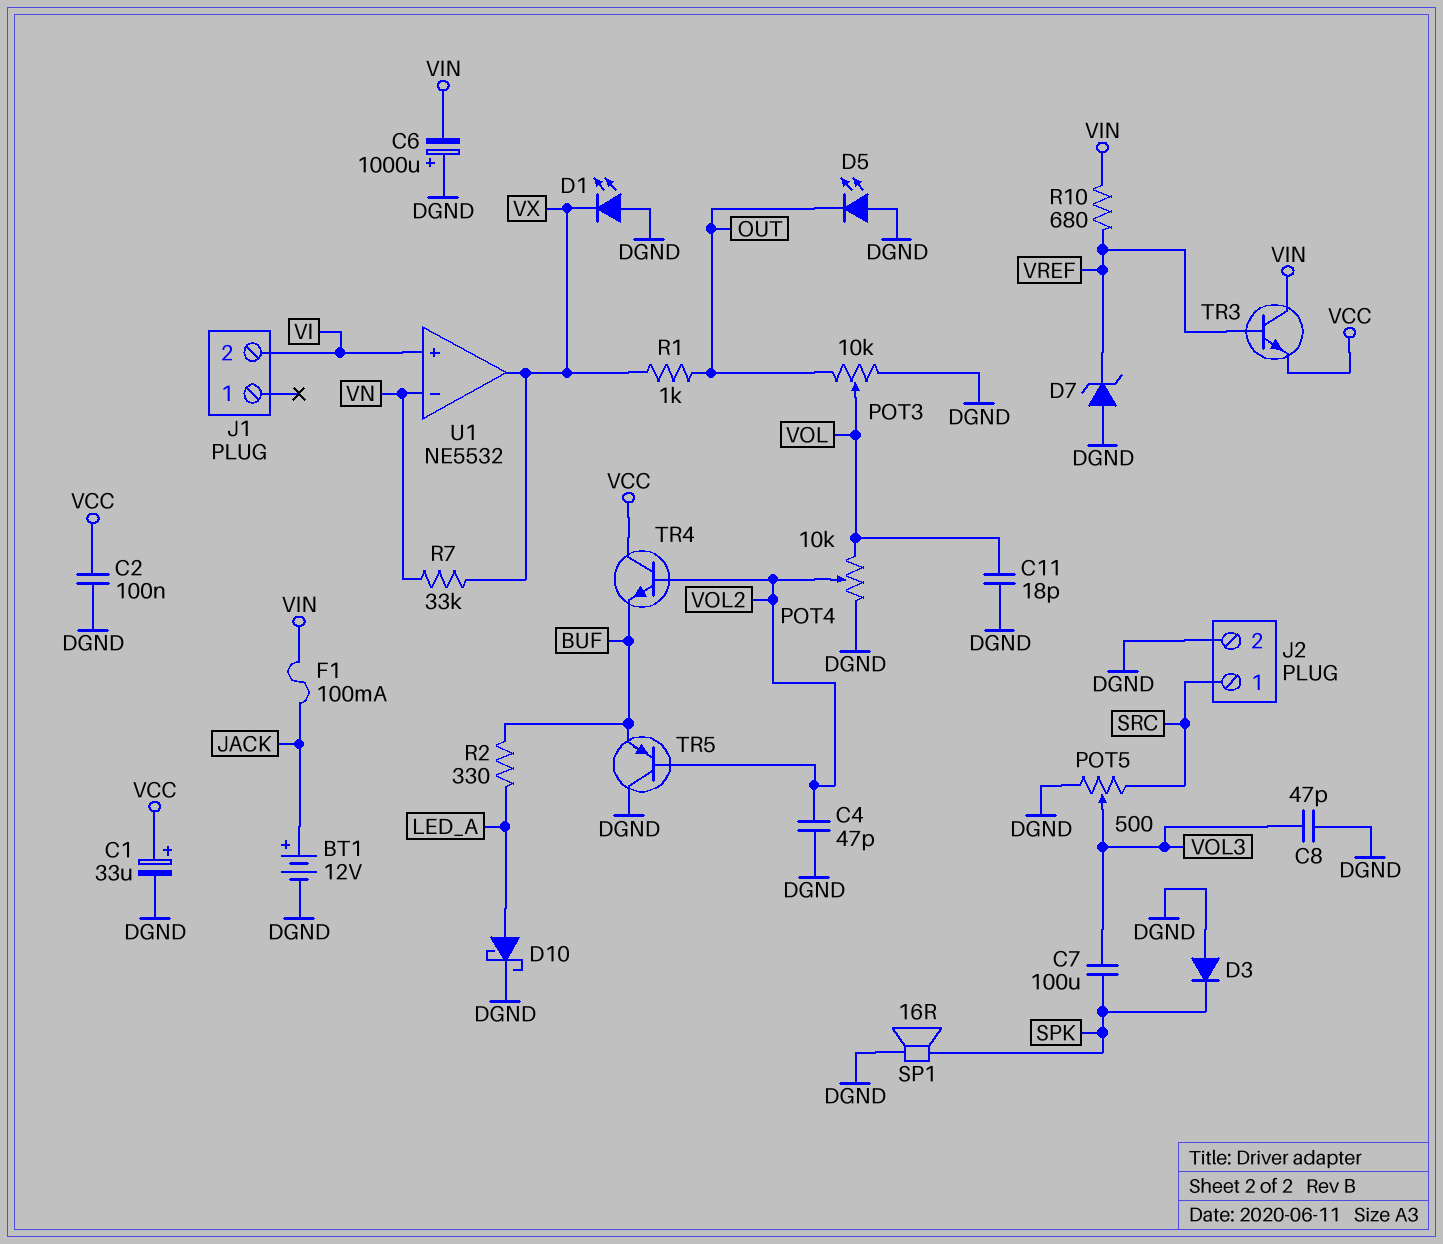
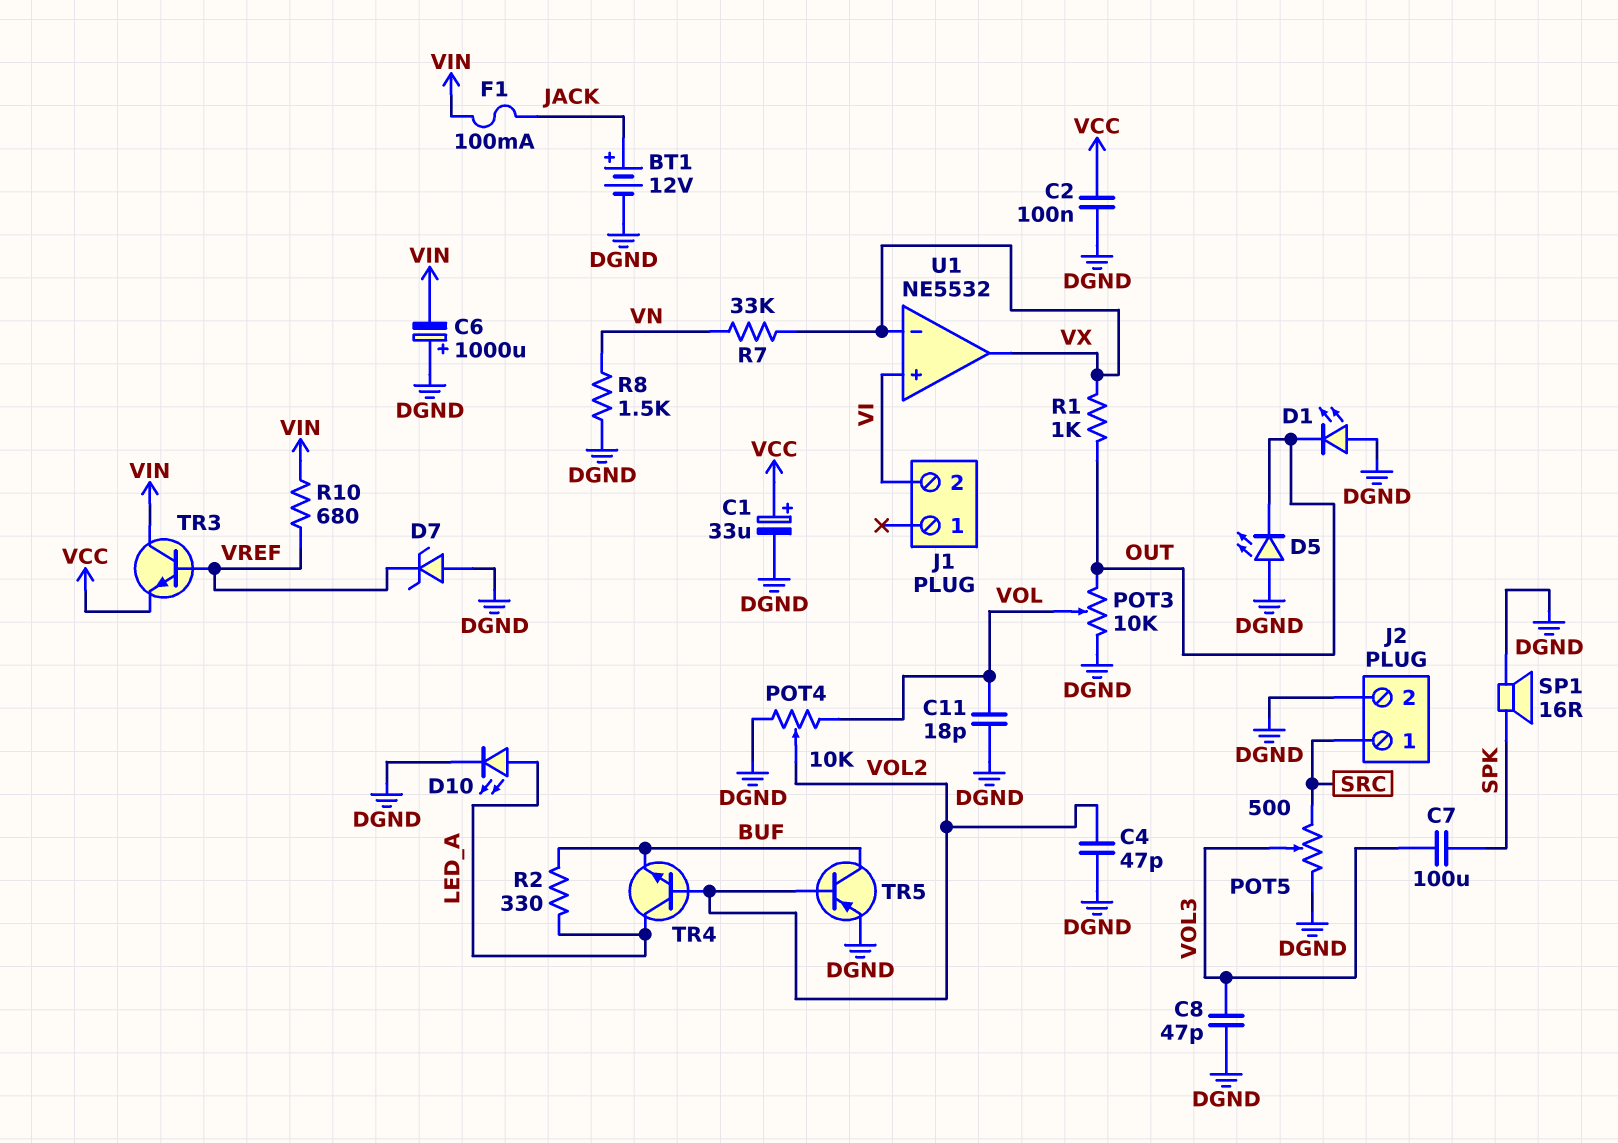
D1: LED (A DGND, K VX) -> LED (A DGND, K OUT)
D3: diode (A DGND, K SPK) -> none
D10: schottky (A LED_A, K DGND) -> LED (A LED_A, K DGND)
R8: none -> 1.5k (DGND, VN)
TR4: NPN (B VOL2, C VCC, E BUF) -> NPN (B VOL2, C LED_A, E BUF)
TR5: PNP (B VOL2, C DGND, E BUF) -> PNP (B VOL2, C BUF, E DGND)
U1 pin in-: VN -> VX

